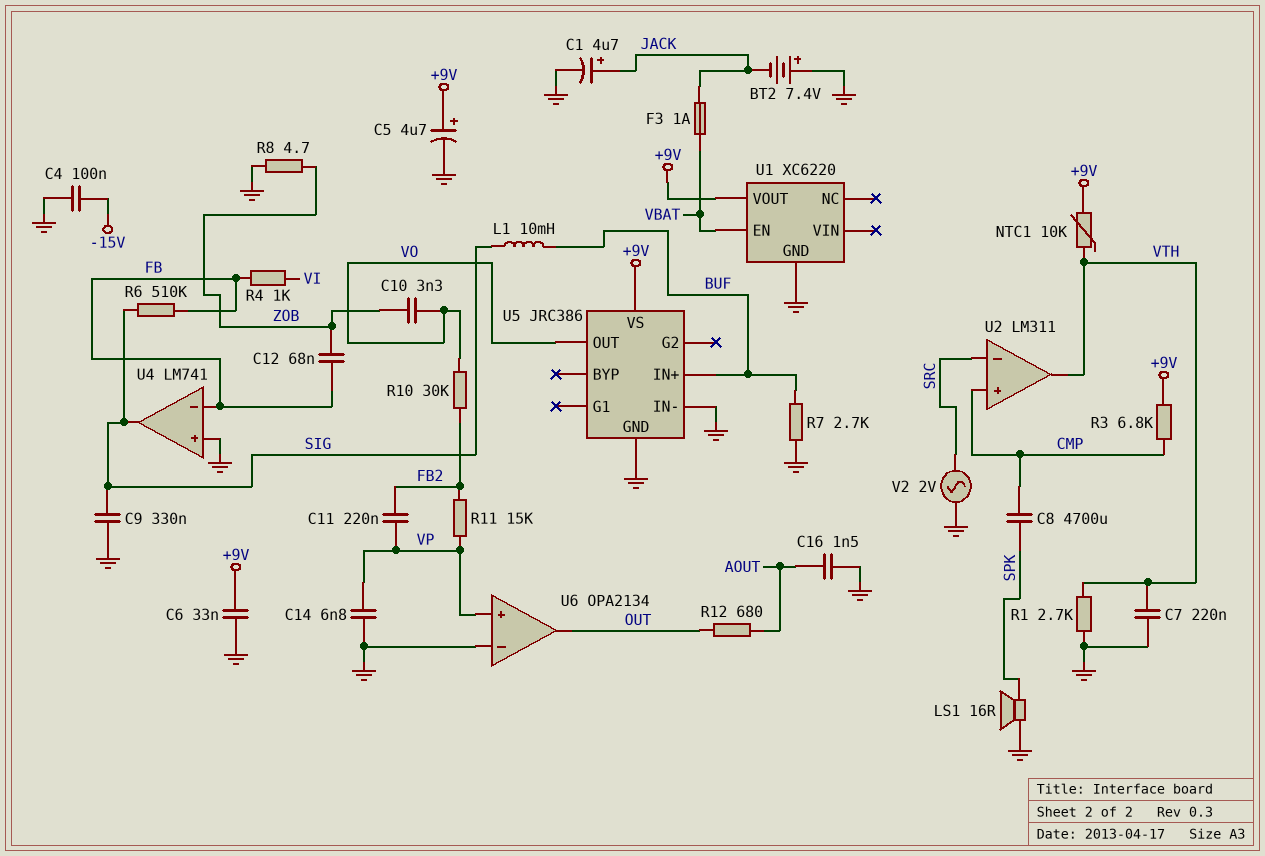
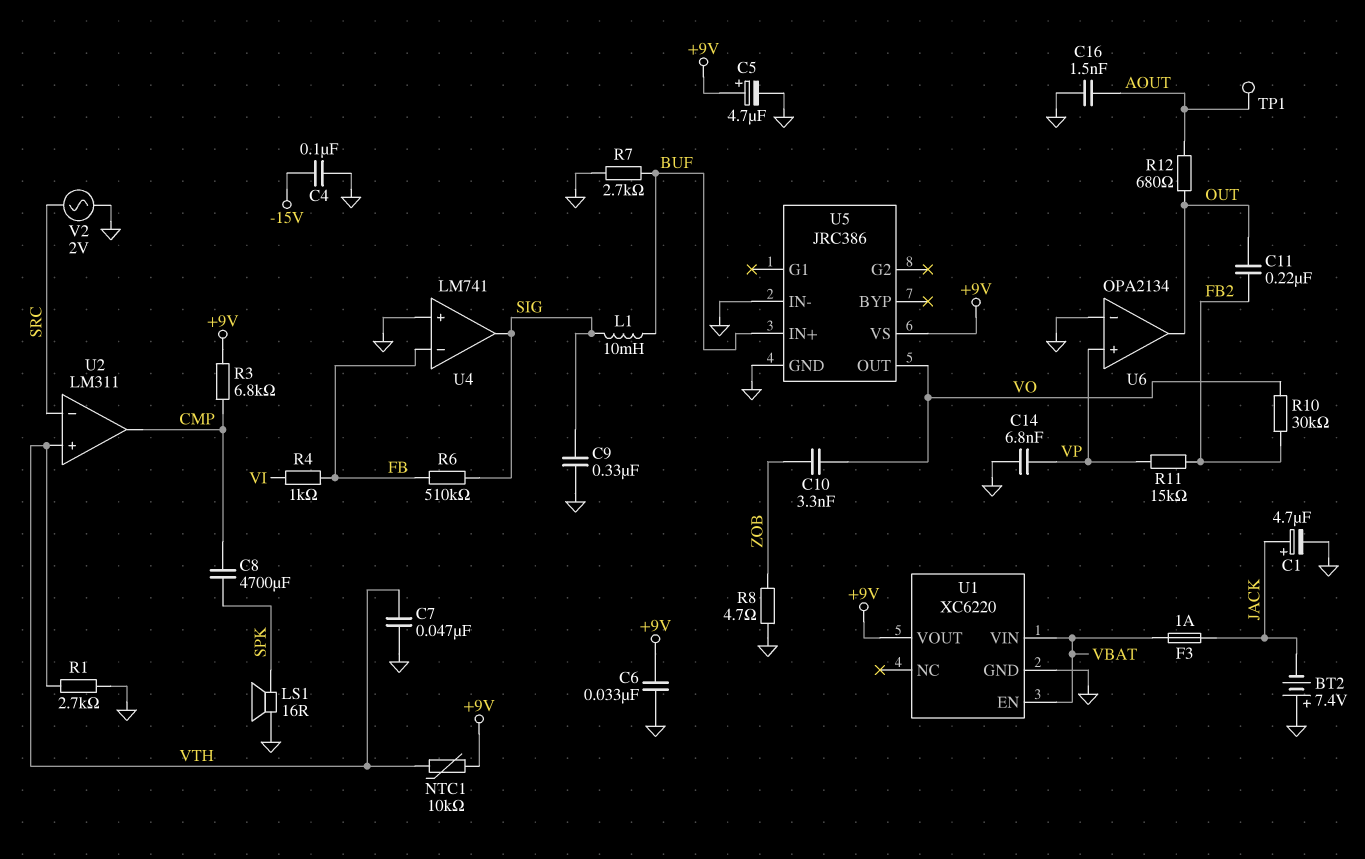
C7: 220nF (GND, VTH) -> 47nF (GND, VTH)
C11: 220nF (FB2, VP) -> 220nF (FB2, OUT)
C12: 68nF (FB, ZOB) -> none
TP1: none -> test point (AOUT)
U1 pin VIN: none -> VBAT
U2 pin in+: CMP -> VTH
U2 pin out: VTH -> CMP

